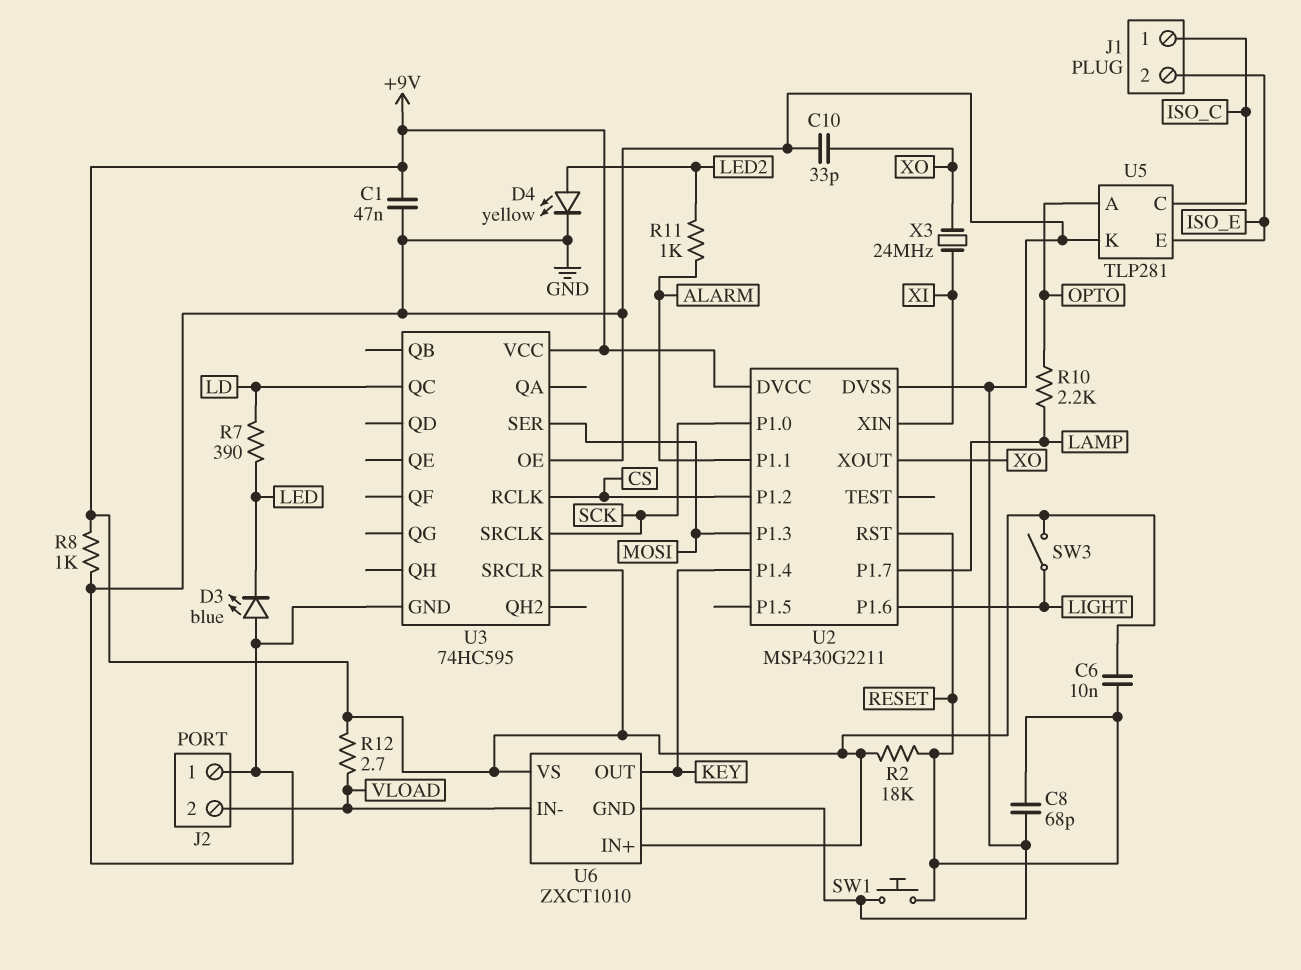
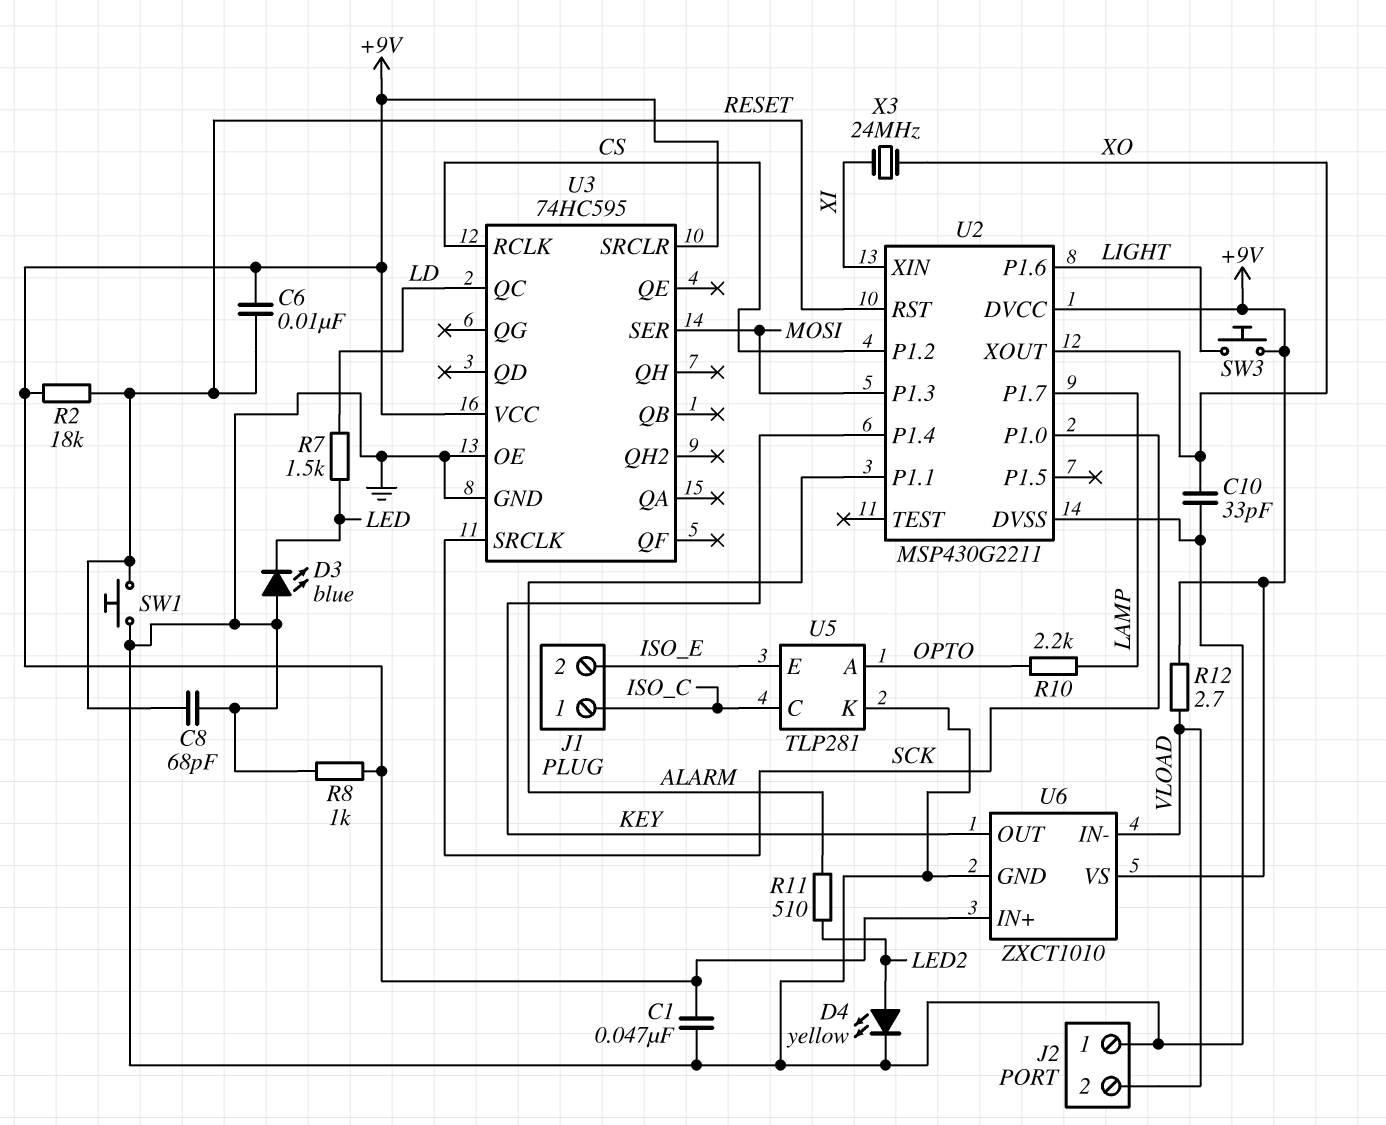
R7: 390 (LD, LED) -> 1.5k (LD, LED)
R11: 1k (ALARM, LED2) -> 510 (ALARM, LED2)
SW3: switch (+9V, LIGHT) -> button (+9V, LIGHT)

